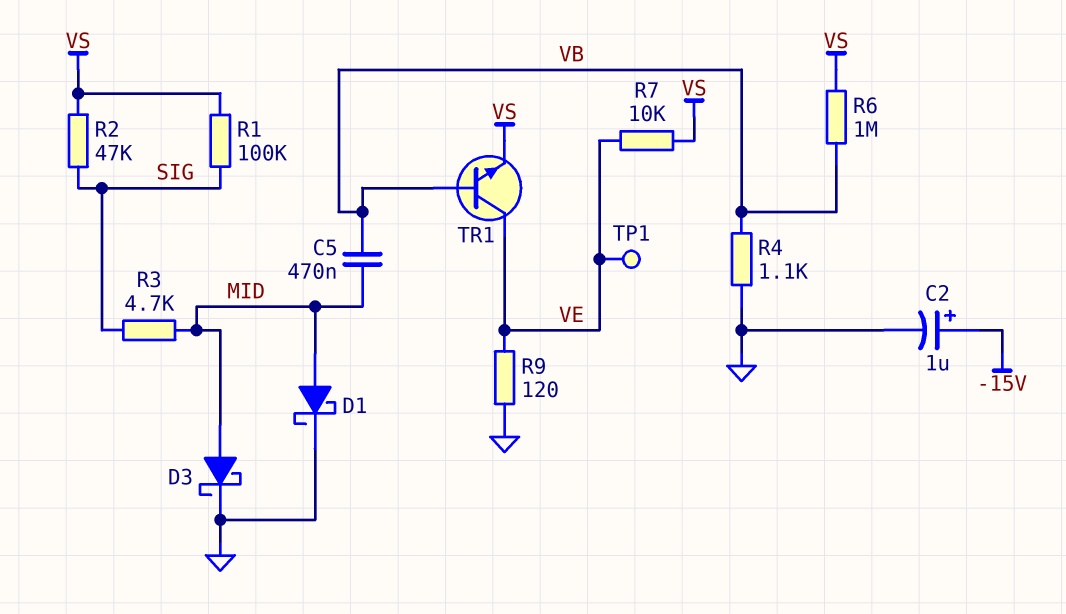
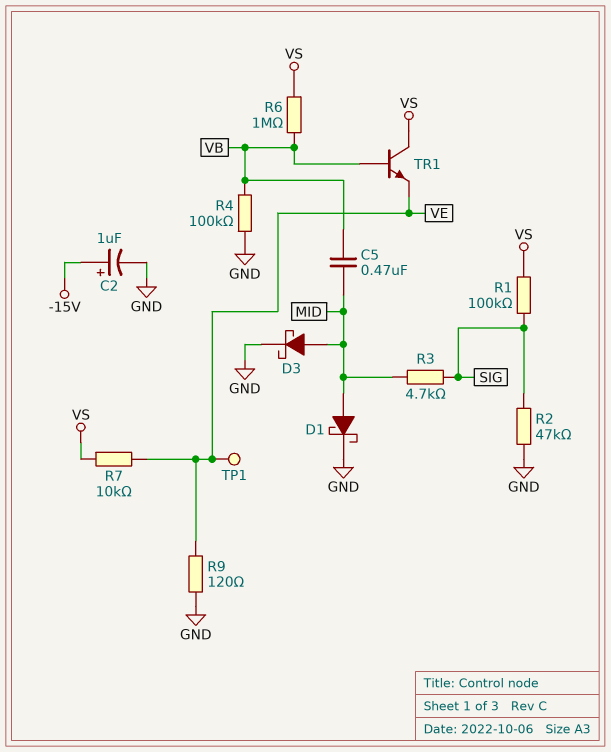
R2: 47k (SIG, VS) -> 47k (GND, SIG)
R4: 1.1k (GND, VB) -> 100k (GND, VB)
TR1: NPN (B VB, C VE, E VS) -> NPN (B VB, C VS, E VE)

